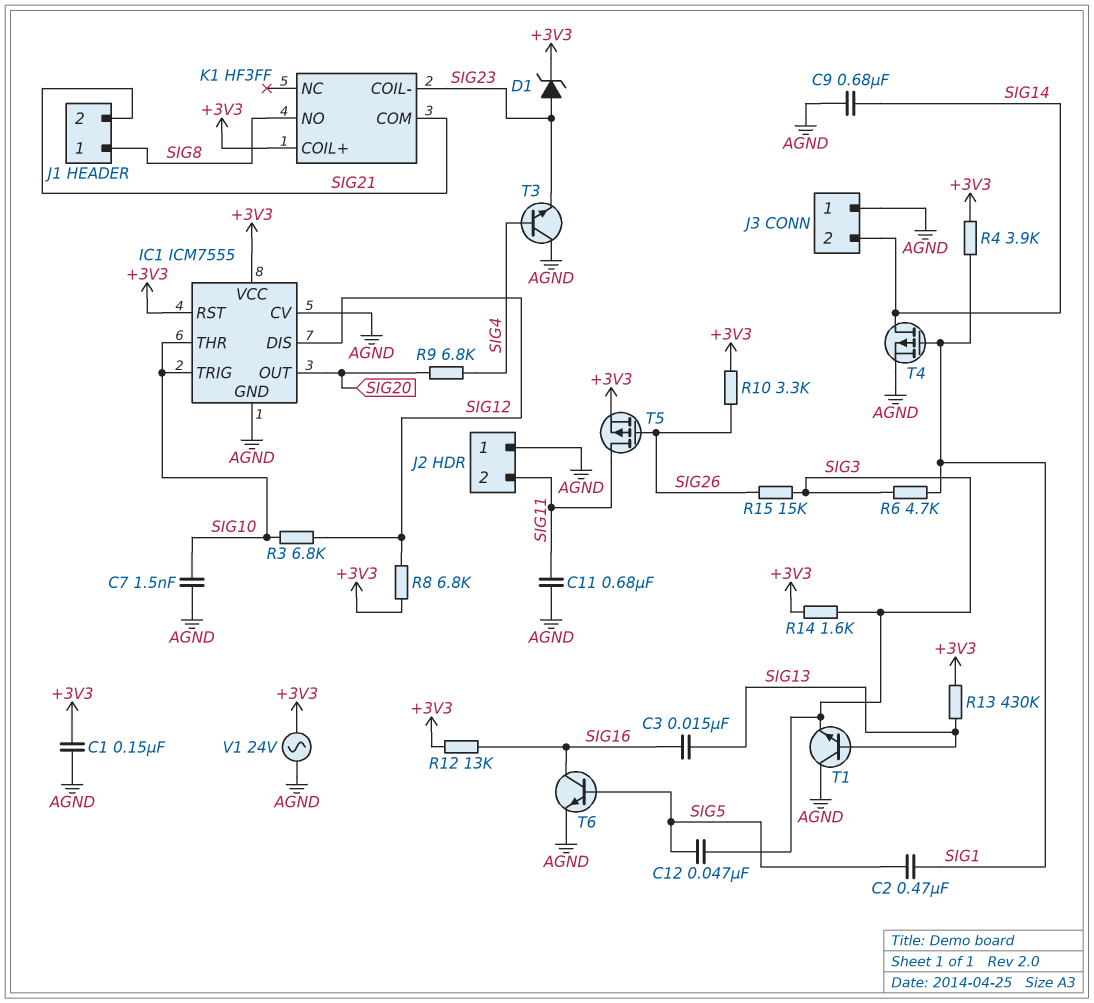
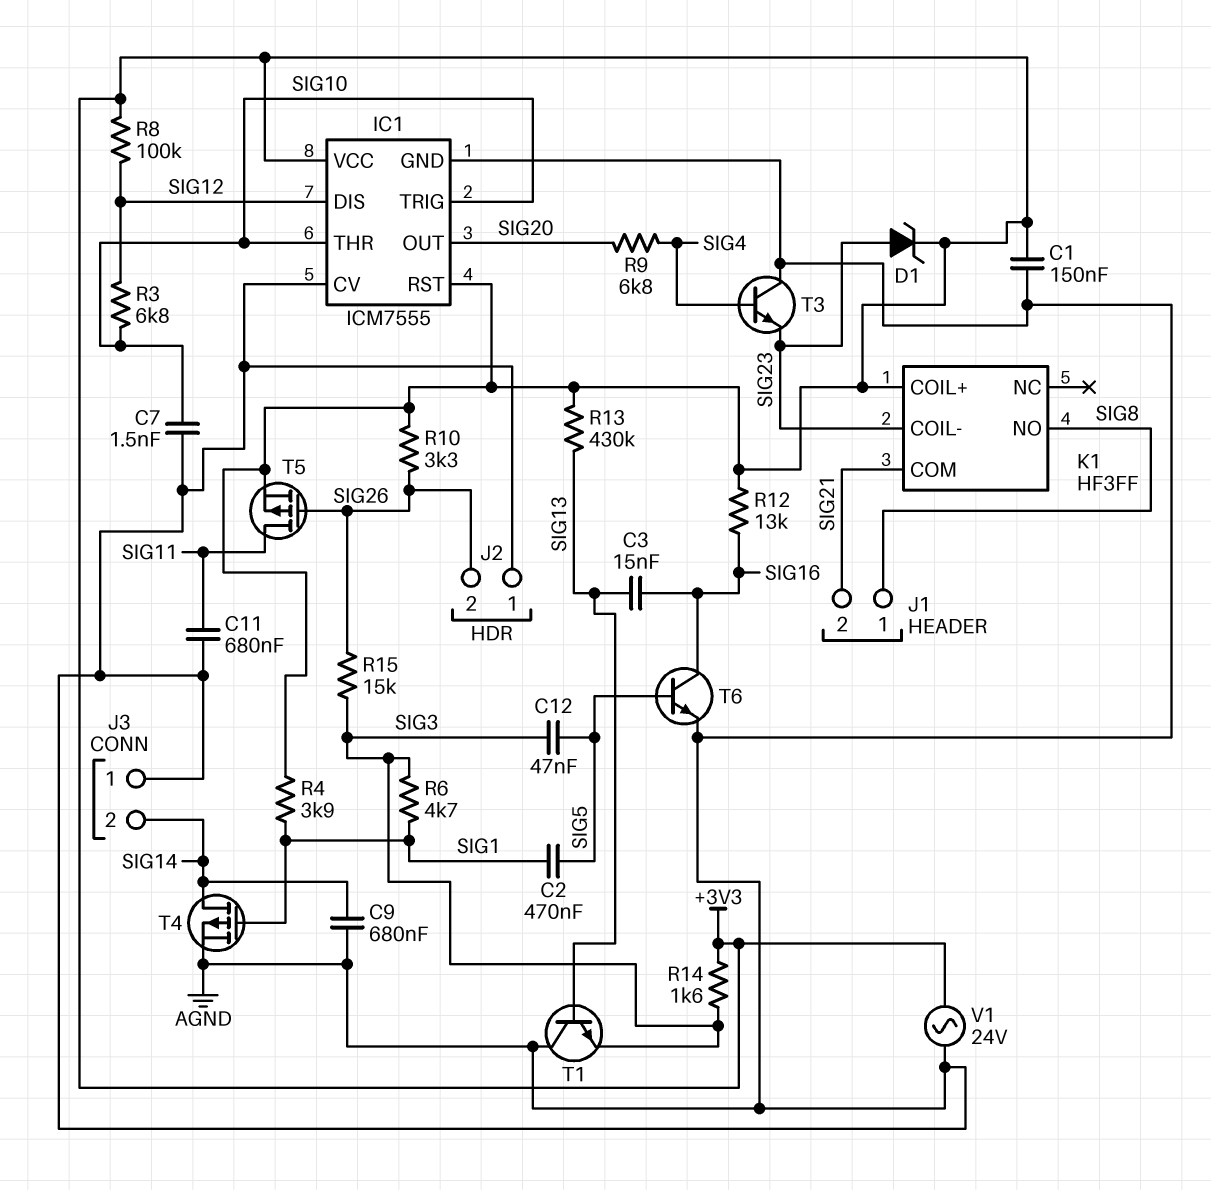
J2 pin 2: SIG11 -> SIG26
R8: 6.8k (+3V3, SIG12) -> 100k (+3V3, SIG12)

